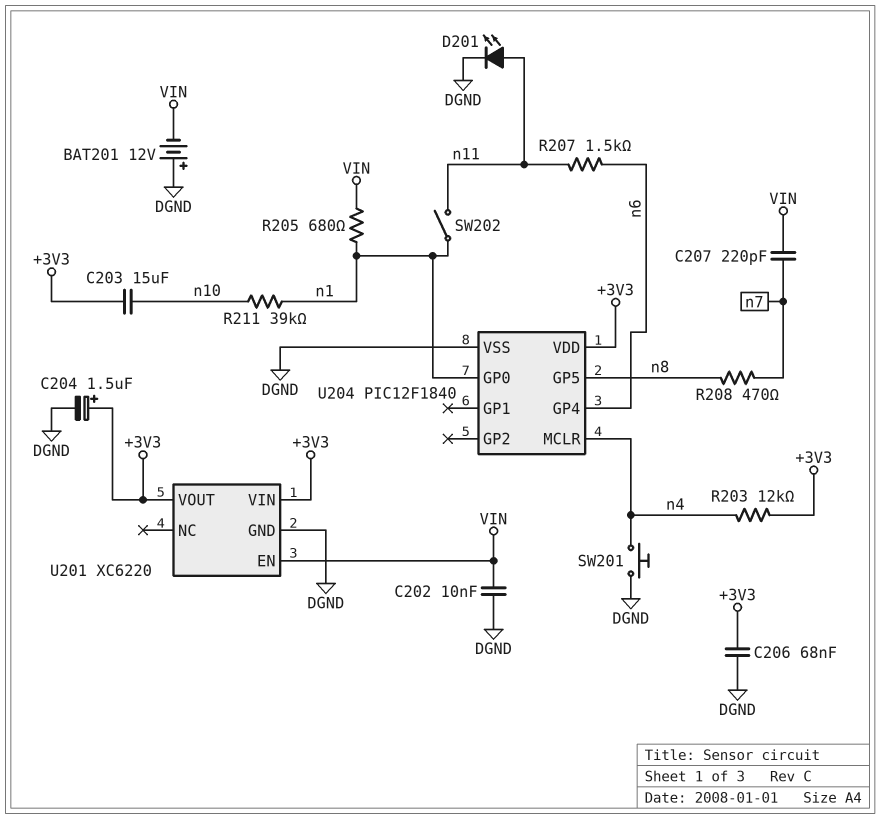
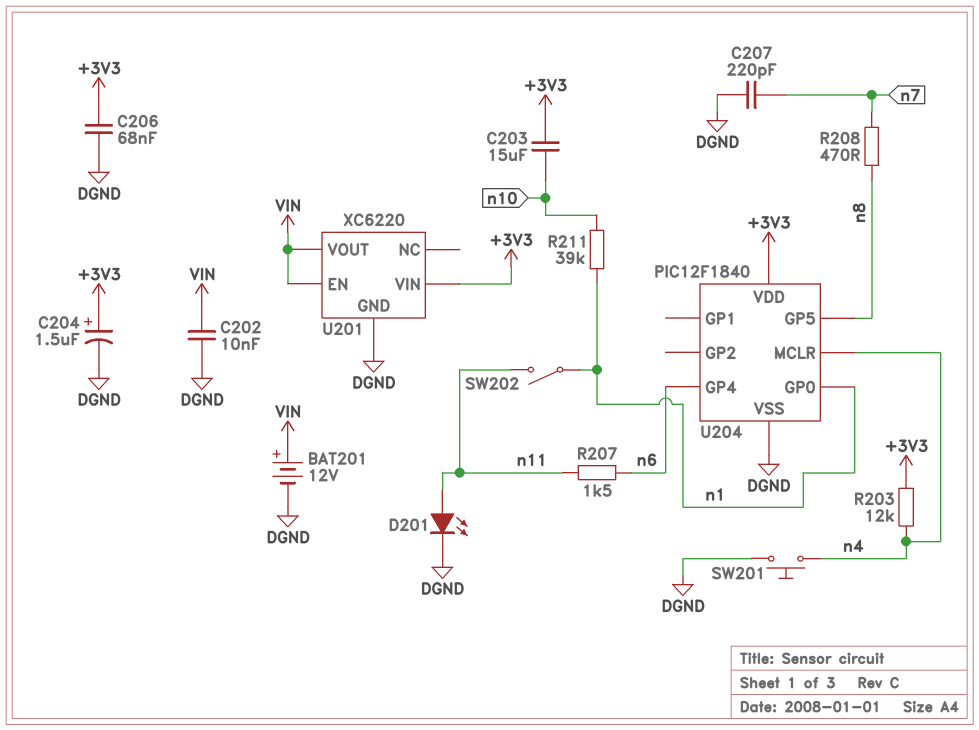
BAT201: 12V (plus DGND, minus VIN) -> 12V (plus VIN, minus DGND)
C207: 220pF (VIN, n7) -> 220pF (DGND, n7)
R205: 680 (VIN, n1) -> none
U201 pin VOUT: +3V3 -> VIN

